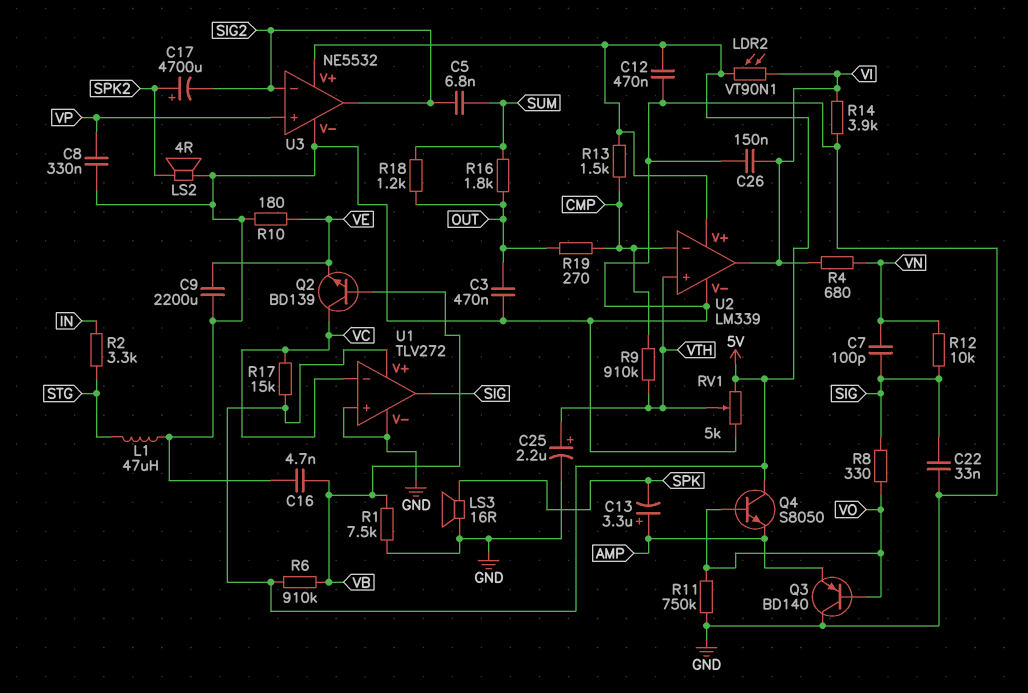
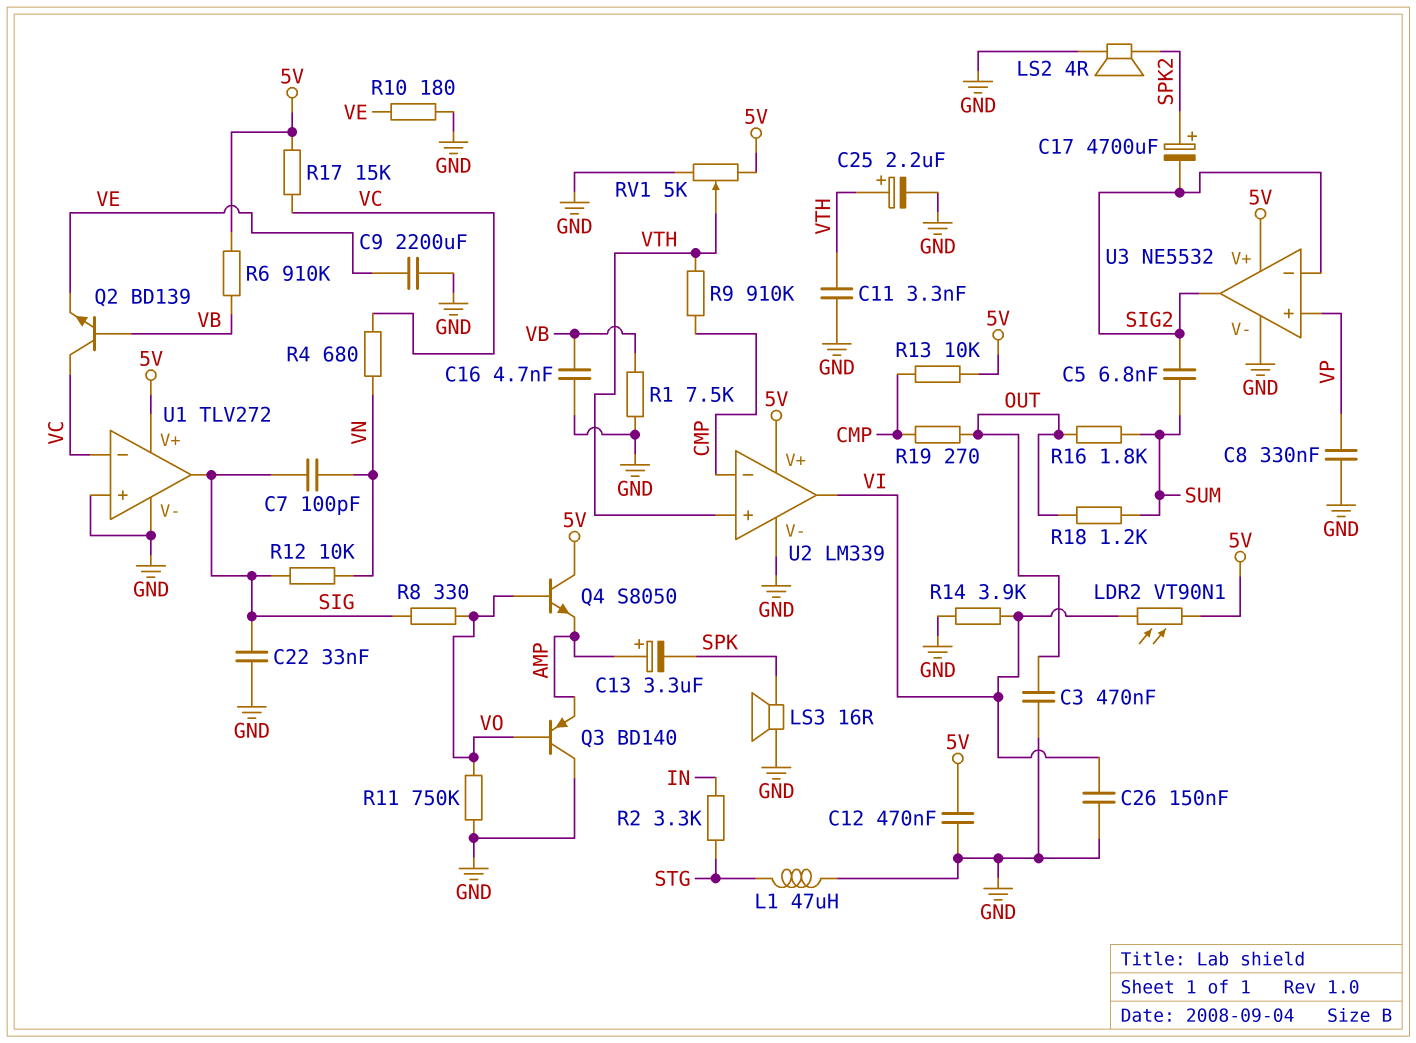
C11: none -> 3.3nF (GND, VTH)
R4: 680 (VI, VN) -> 680 (VC, VN)
R13: 1.5k (5V, CMP) -> 10k (5V, CMP)

